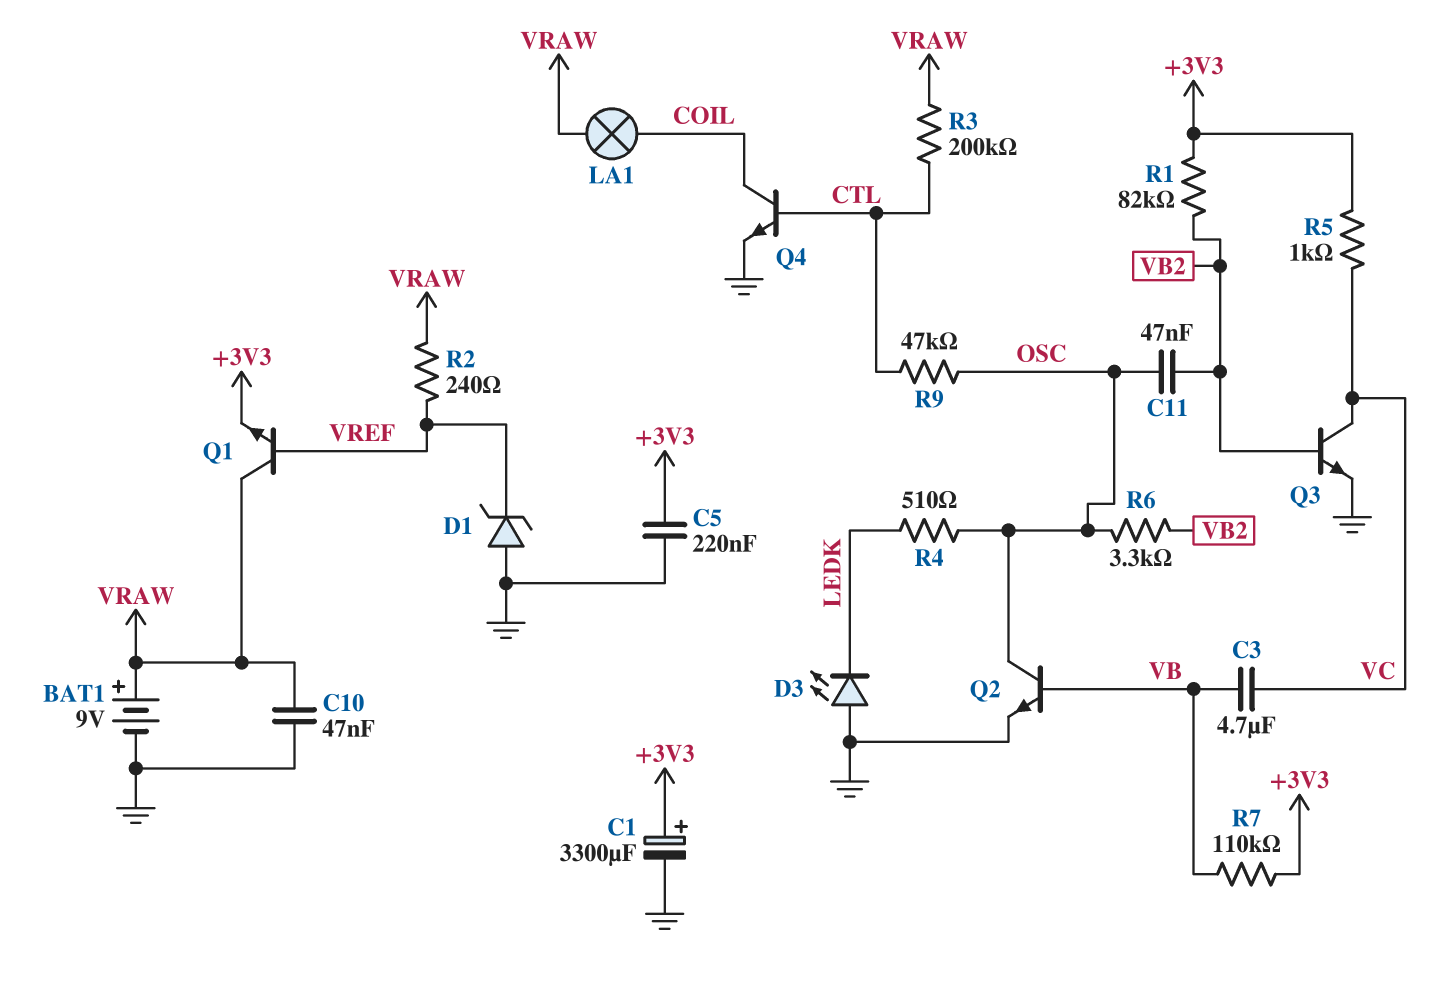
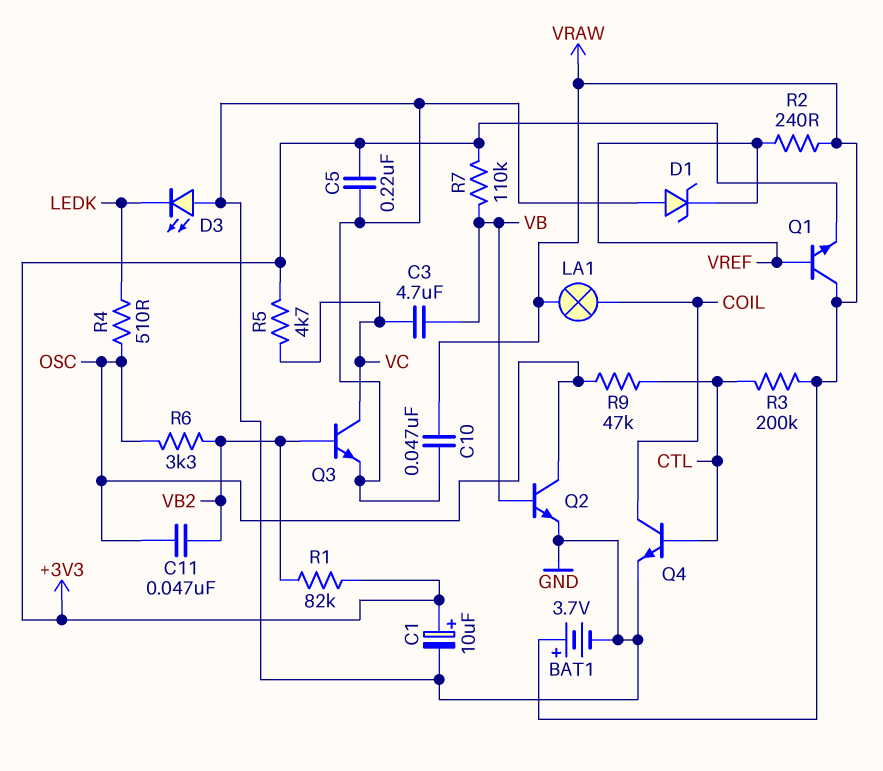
BAT1: 9V (plus VRAW, minus GND) -> 3.7V (plus VRAW, minus GND)
C1: 3300uF (plus +3V3, minus GND) -> 10uF (plus +3V3, minus GND)
R5: 1k (+3V3, VC) -> 4.7k (+3V3, VC)

